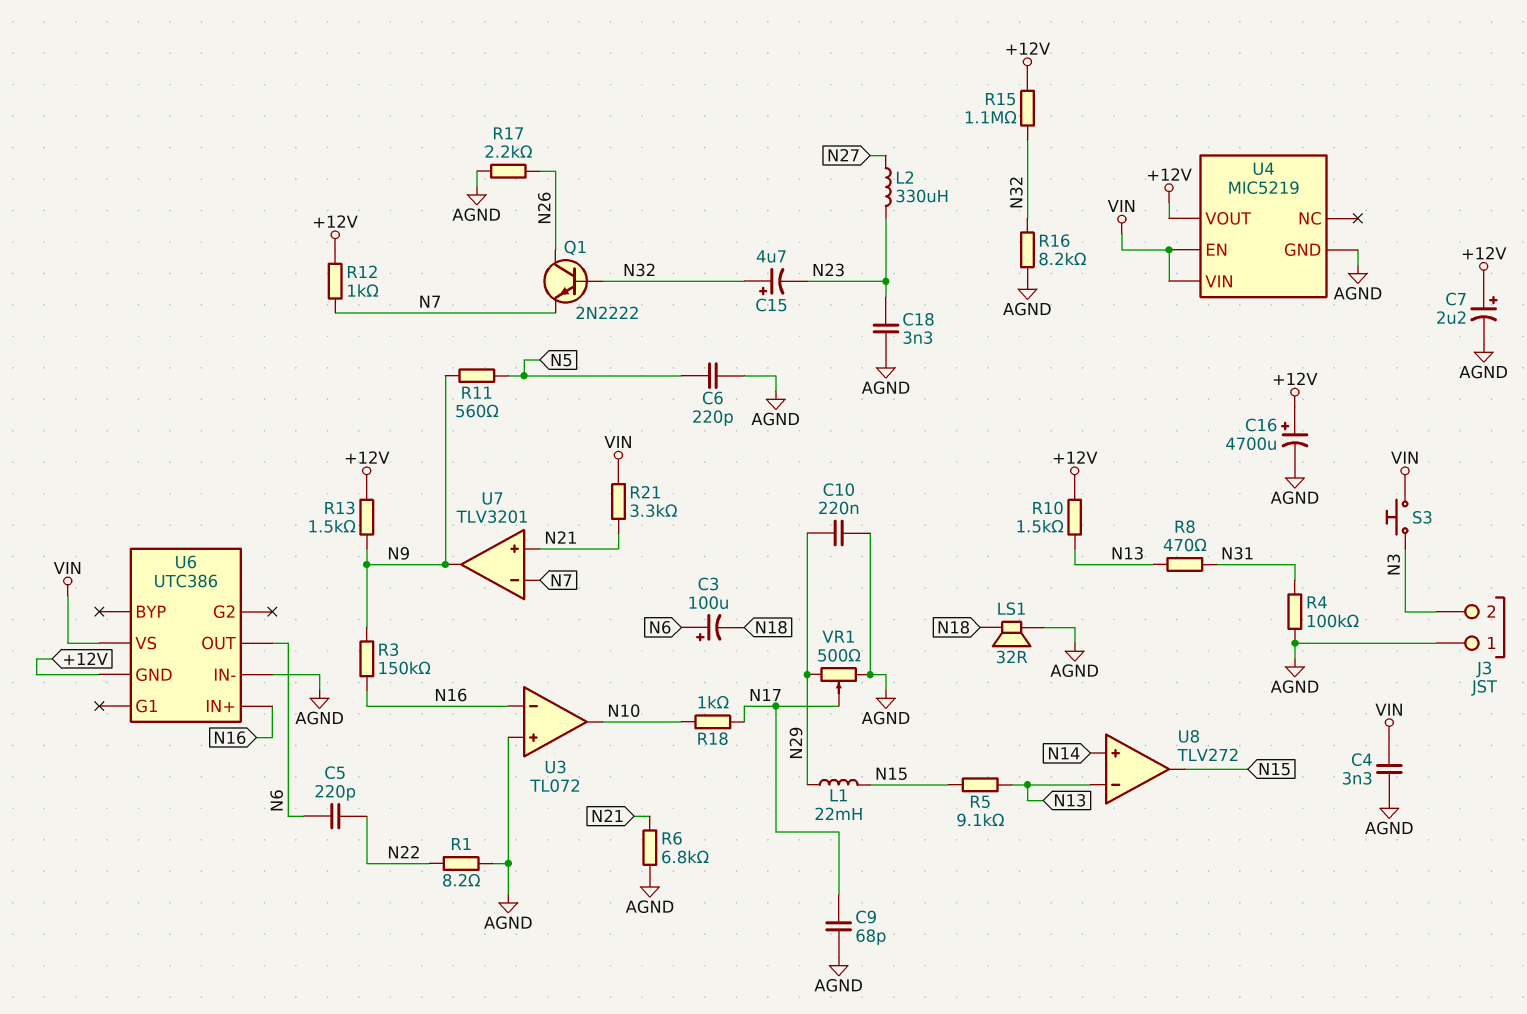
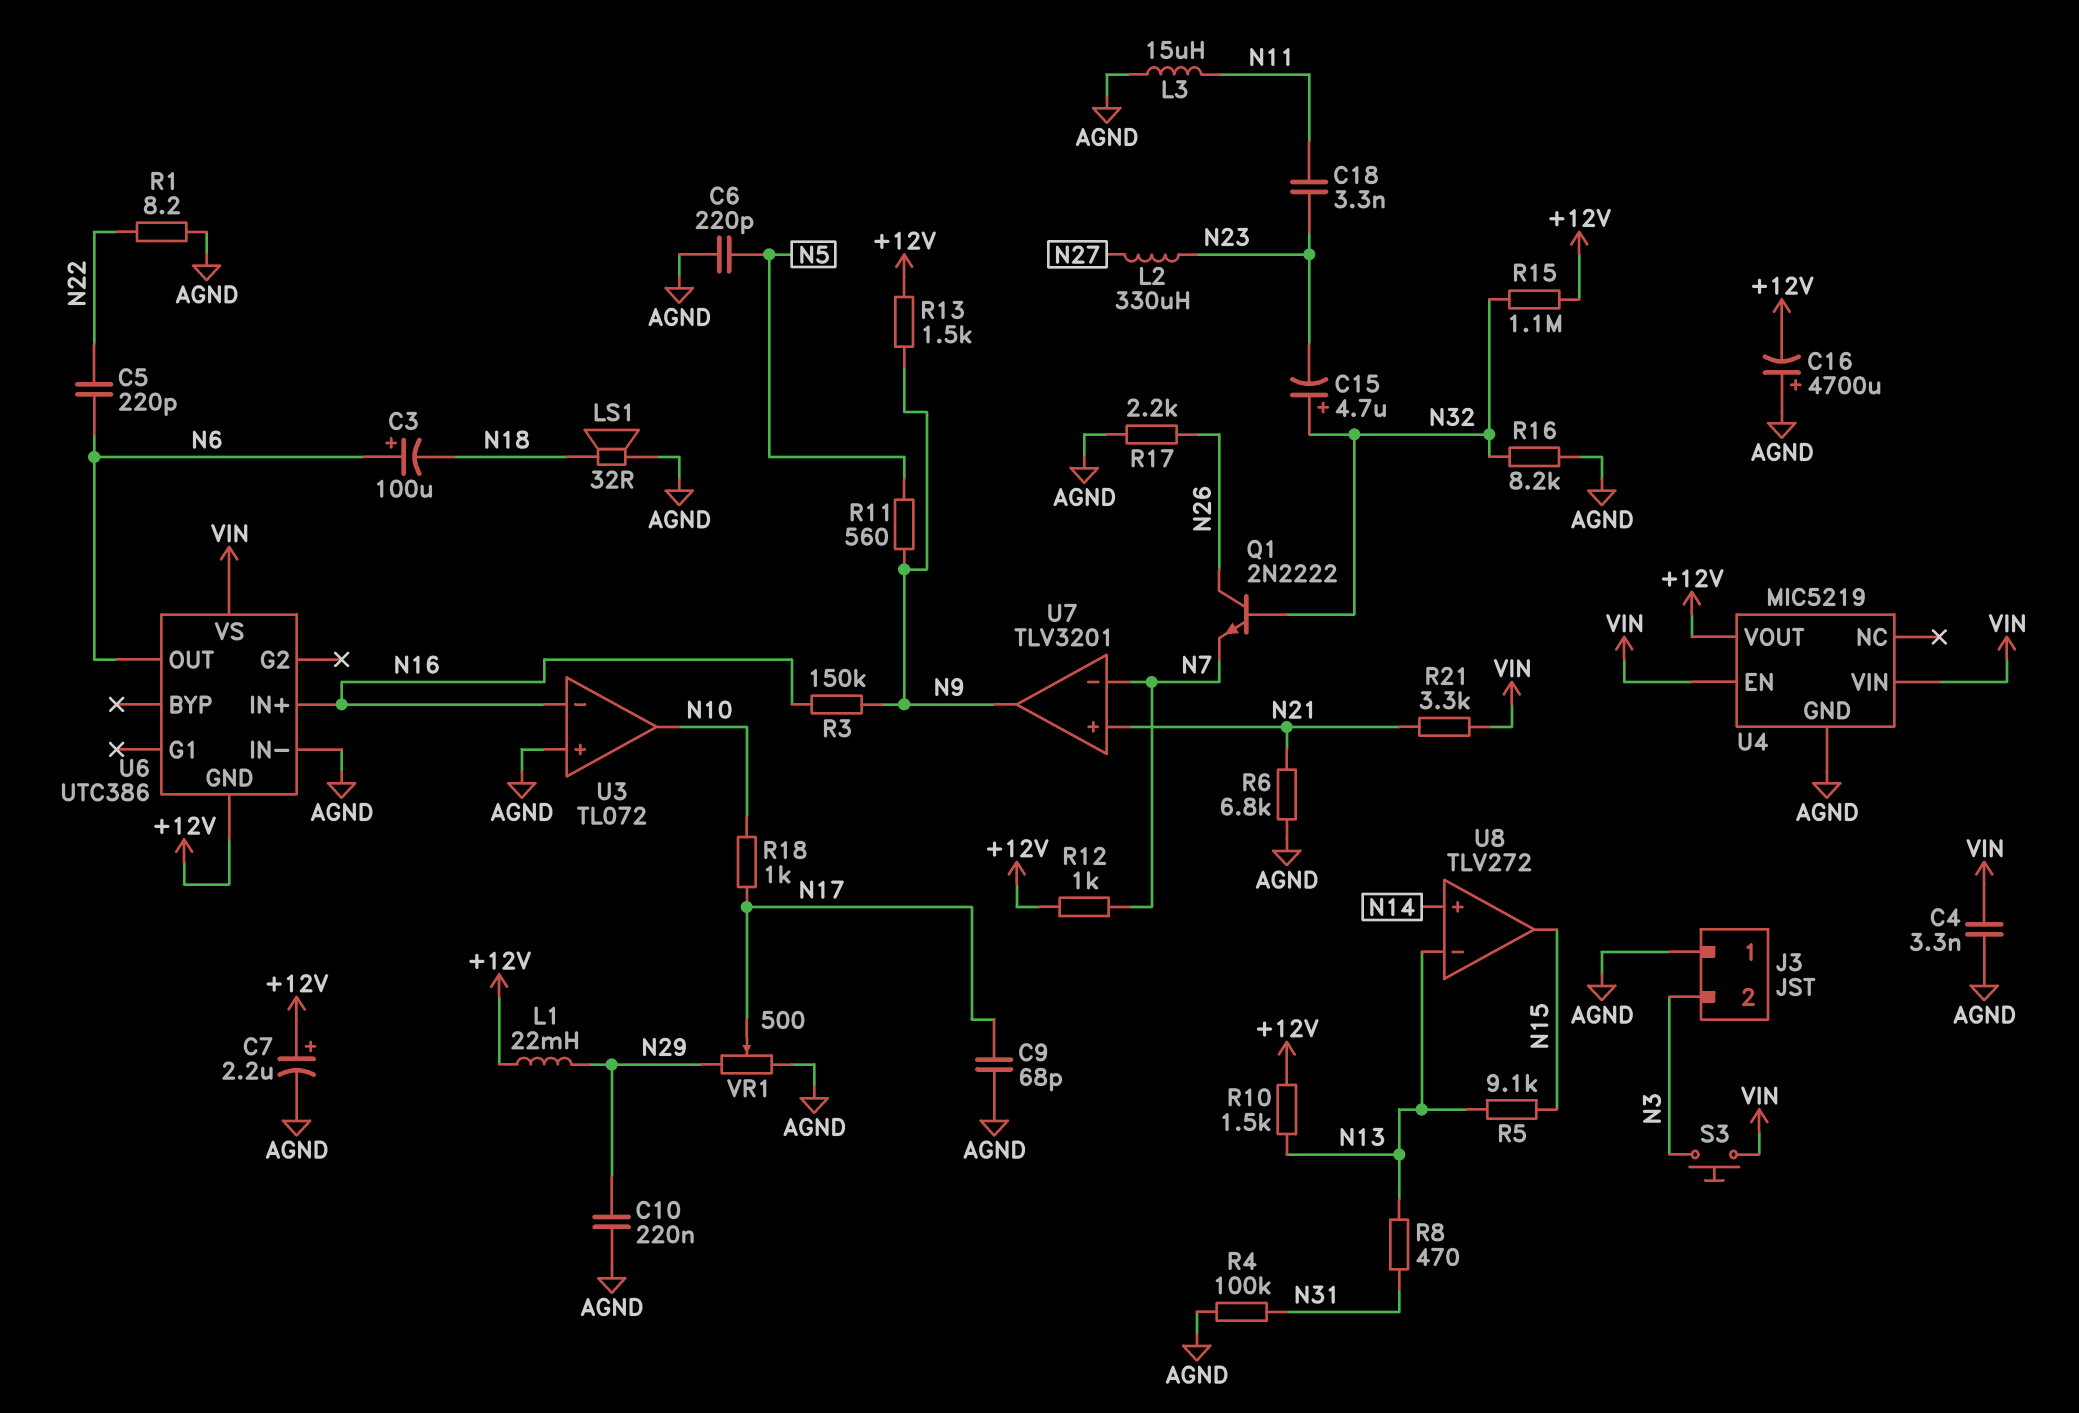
C16: 4700uF (plus +12V, minus AGND) -> 4700uF (plus AGND, minus +12V)
C18: 3.3nF (AGND, N23) -> 3.3nF (N11, N23)
L1: 22mH (N15, N29) -> 22mH (+12V, N29)
L3: none -> 15uH (AGND, N11)

